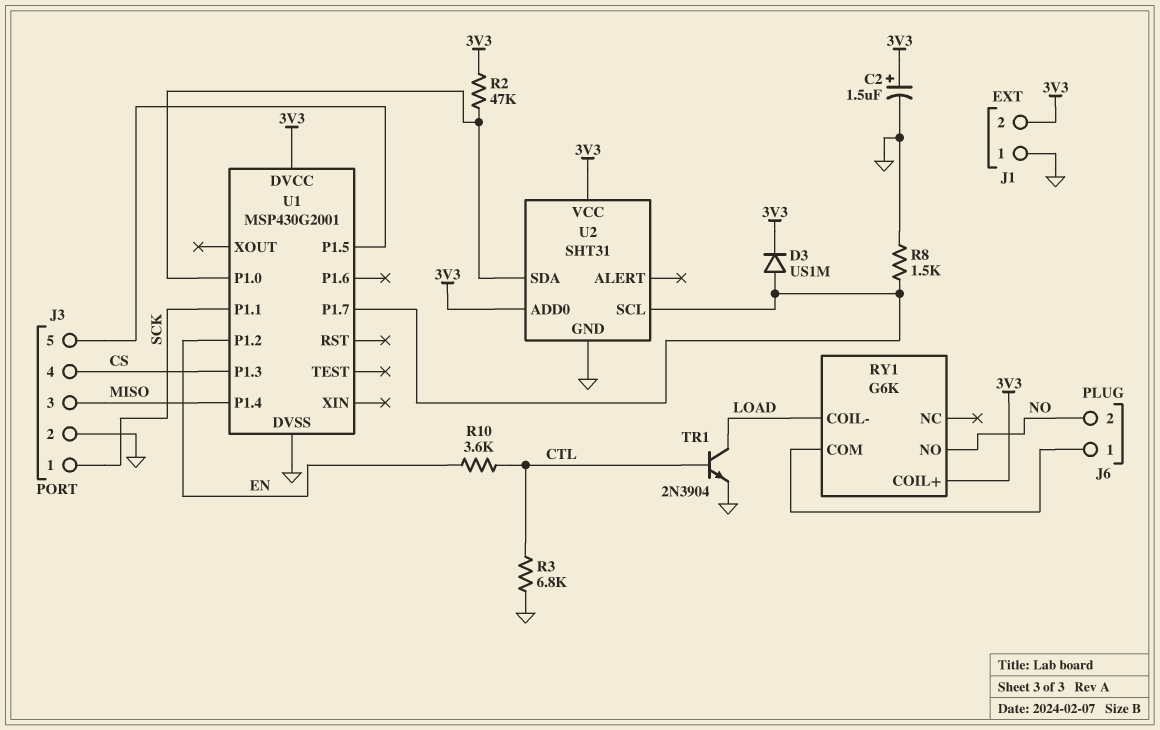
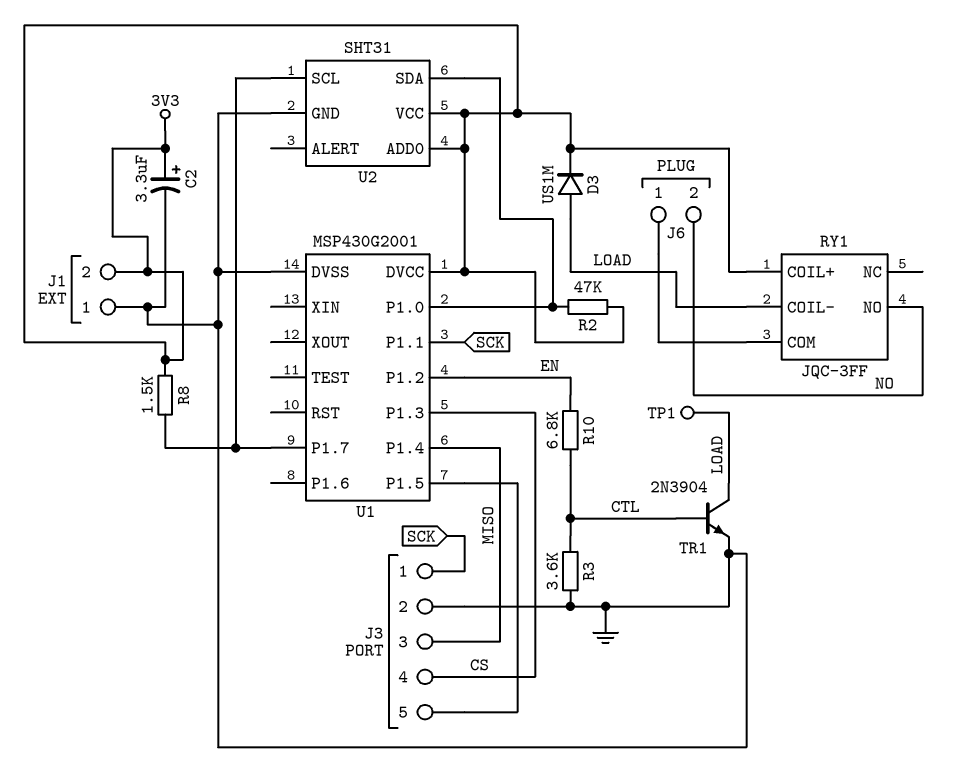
C2: 1.5uF (plus 3V3, minus GND) -> 3.3uF (plus 3V3, minus GND)
D3: diode US1M (A U1/P1.7, K 3V3) -> diode US1M (A LOAD, K 3V3)
R3: 6.8k (CTL, GND) -> 3.6k (CTL, GND)
R8: 1.5k (GND, U1/P1.7) -> 1.5k (3V3, U1/P1.7)
R10: 3.6k (CTL, EN) -> 6.8k (CTL, EN)
RY1: G6K -> JQC-3FF
TP1: none -> test point (LOAD)

